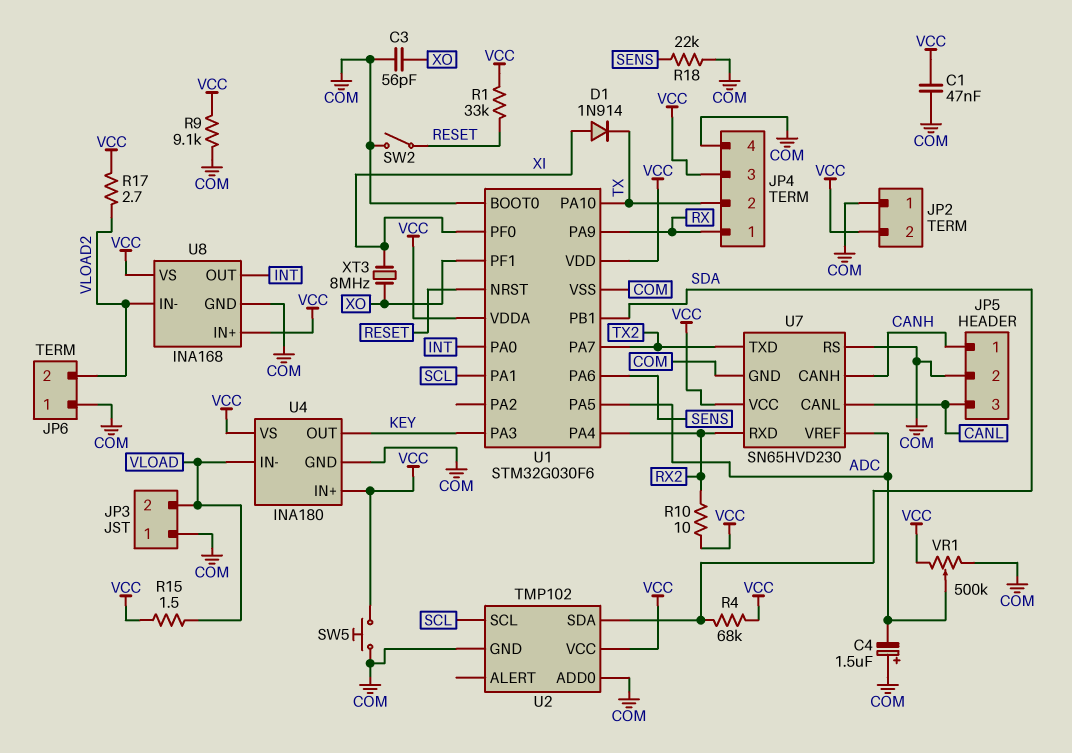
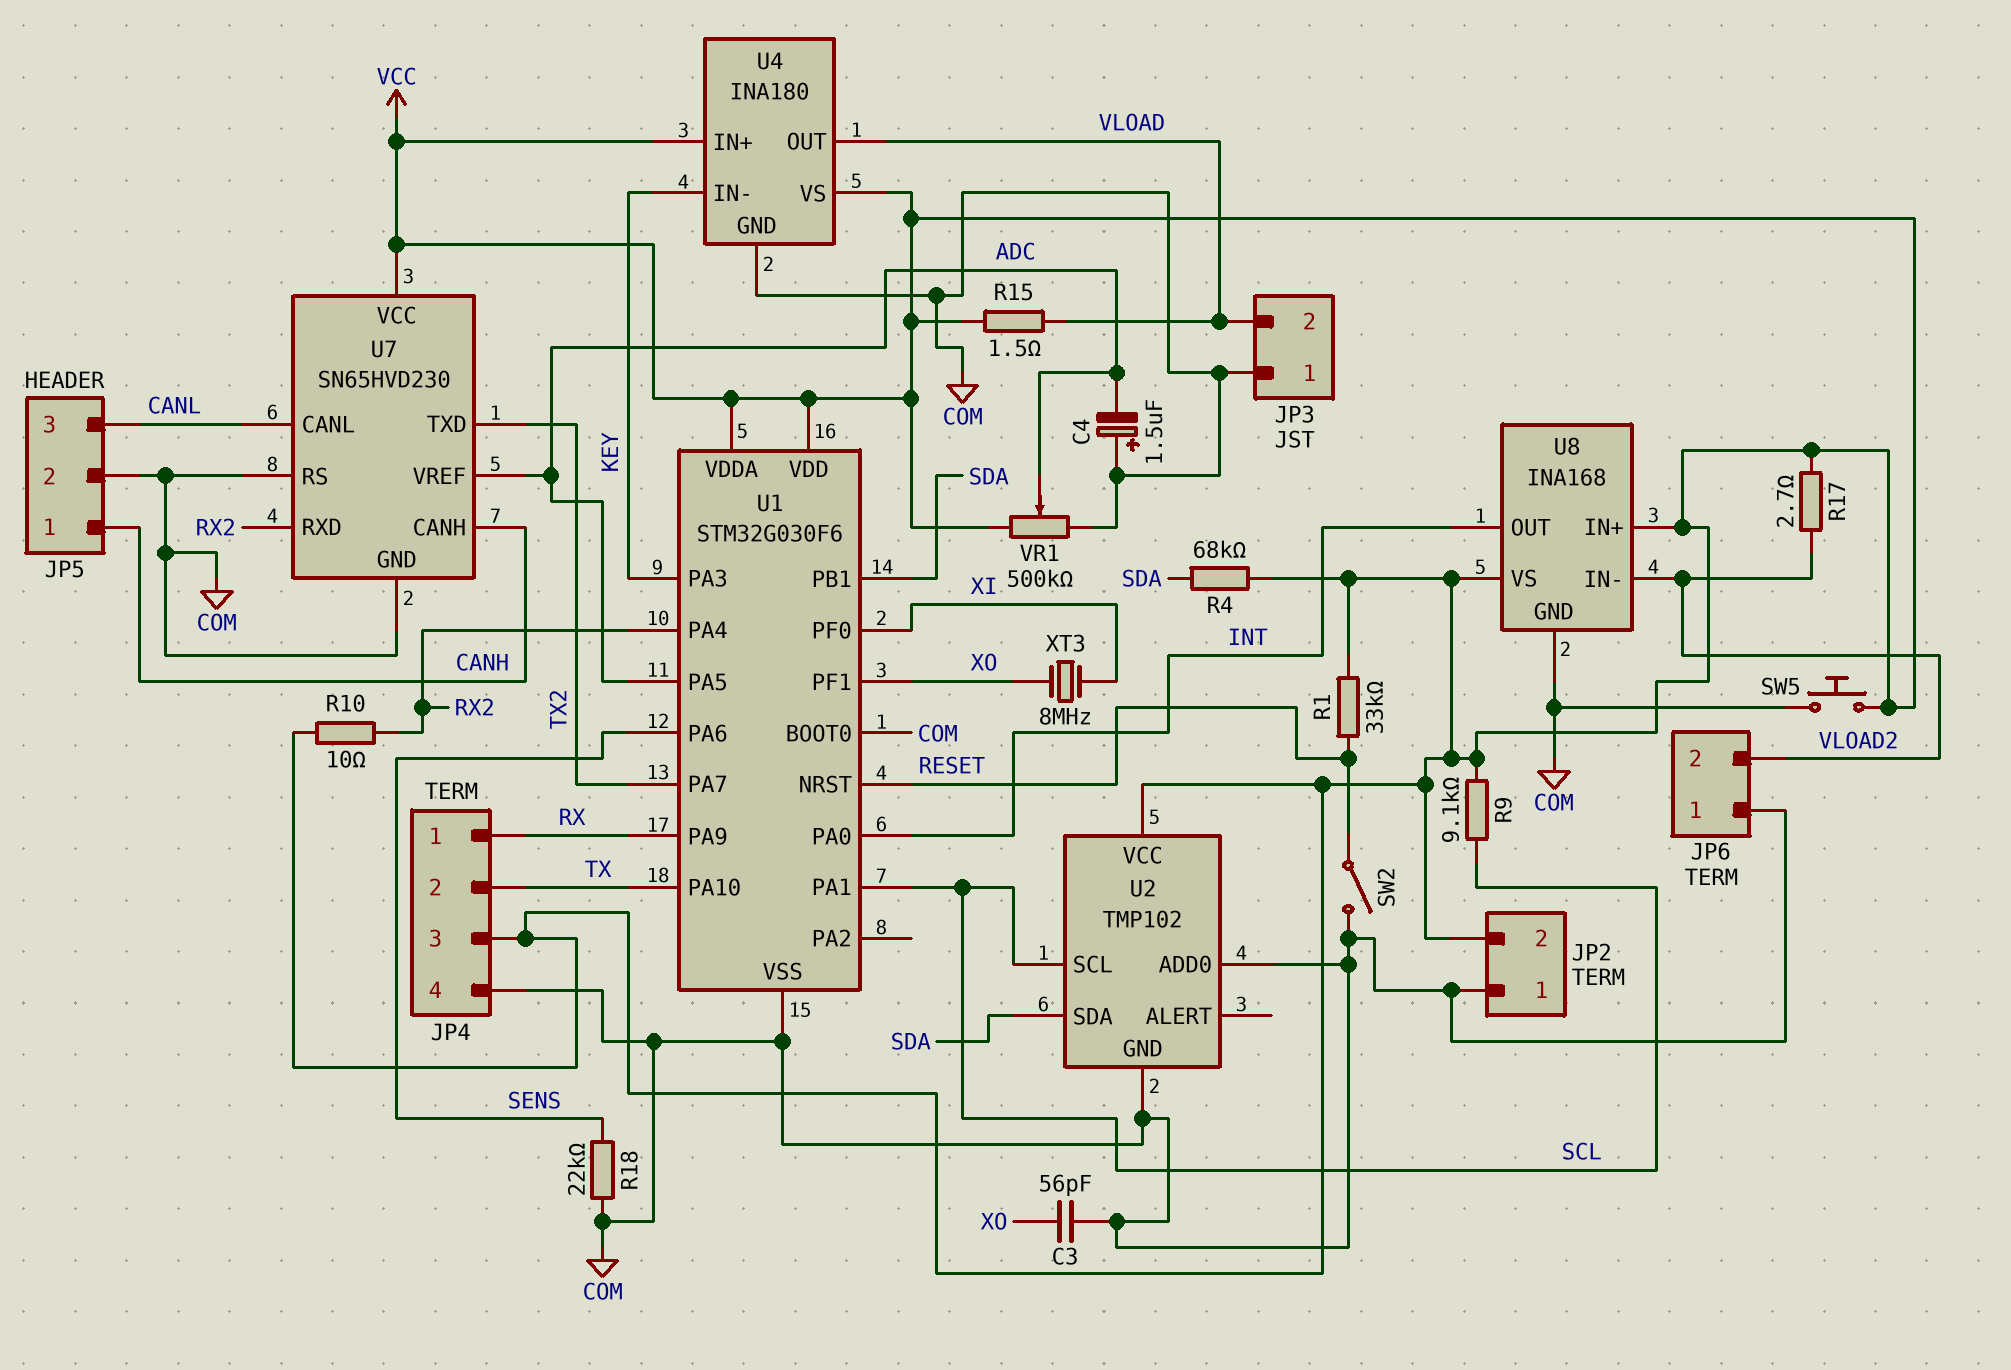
C1: 47nF (COM, VCC) -> none
D1: diode 1N914 (A XI, K TX) -> none
R9: 9.1k (COM, VCC) -> 9.1k (SCL, VCC)
U4 pin IN-: VLOAD -> KEY
U4 pin OUT: KEY -> VLOAD

